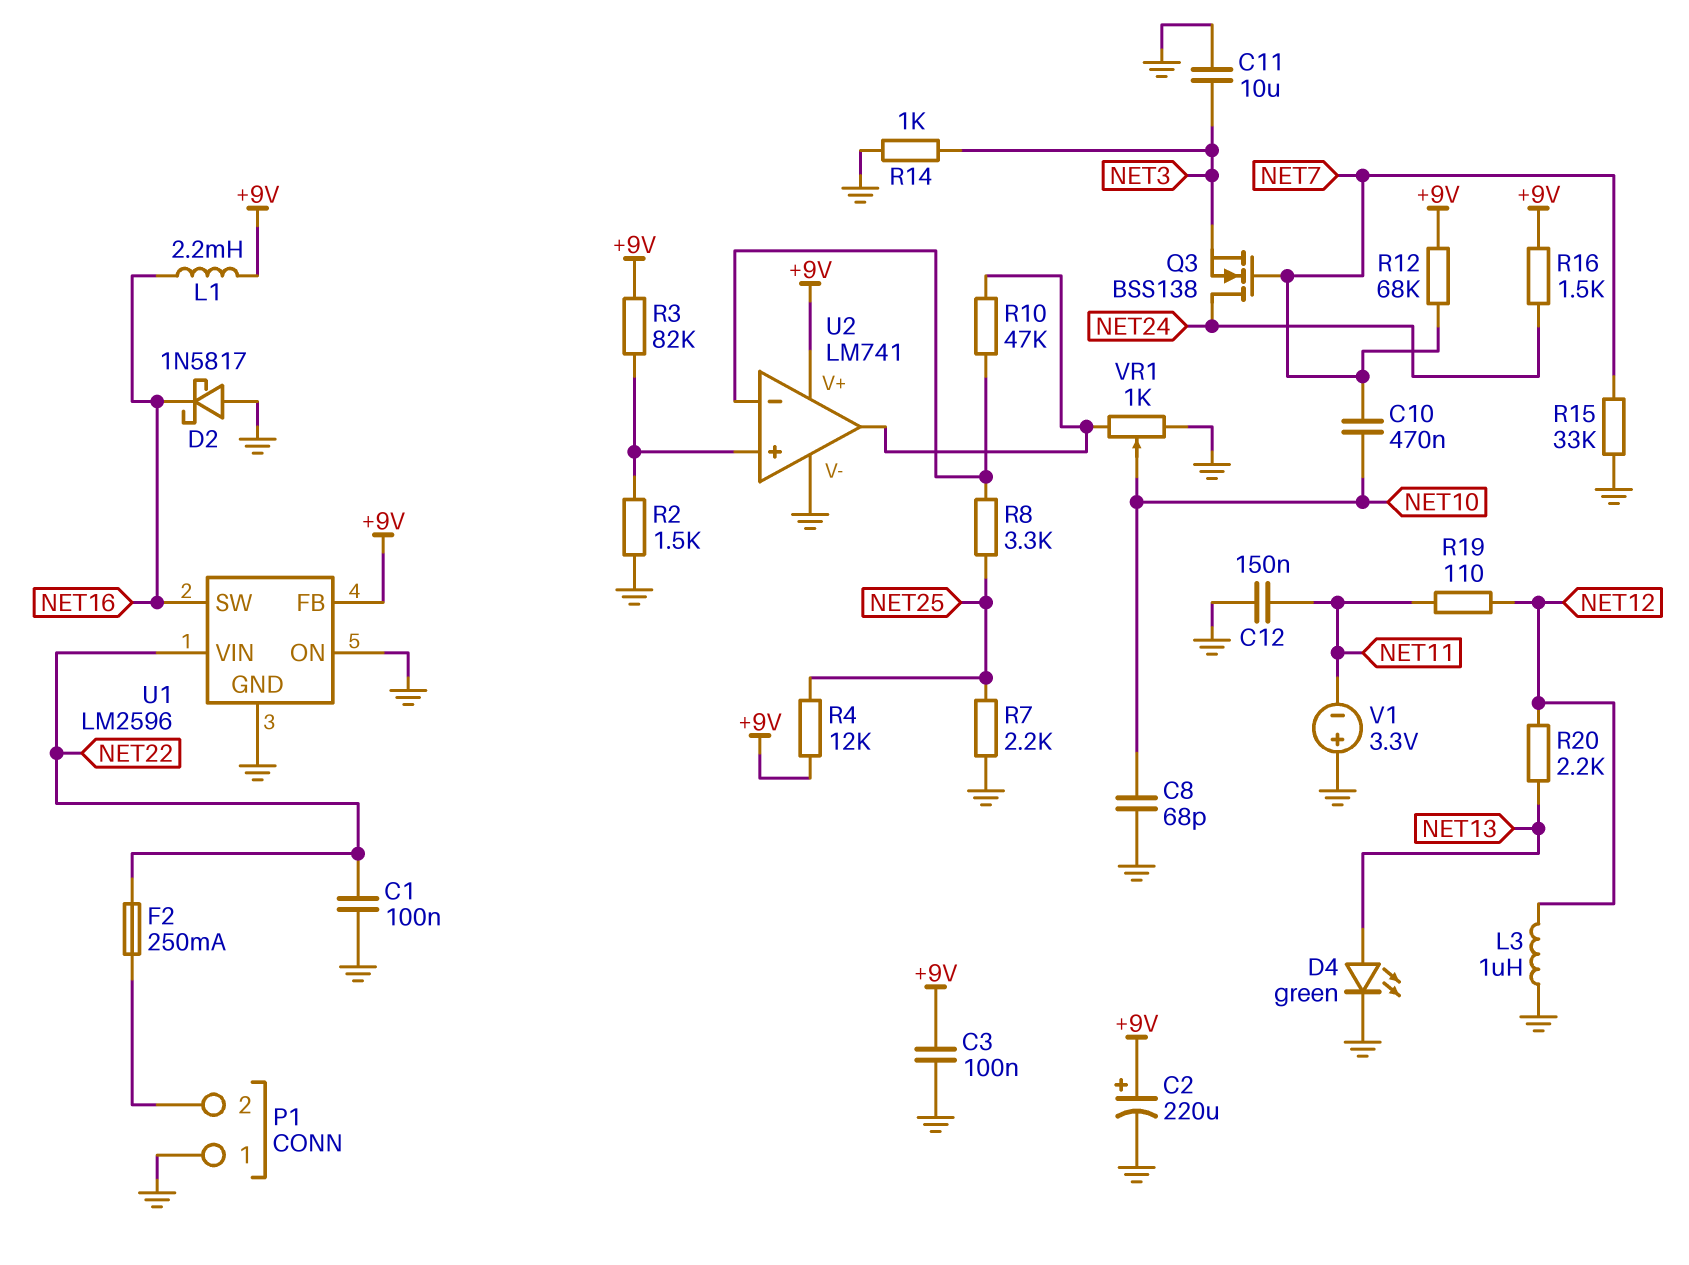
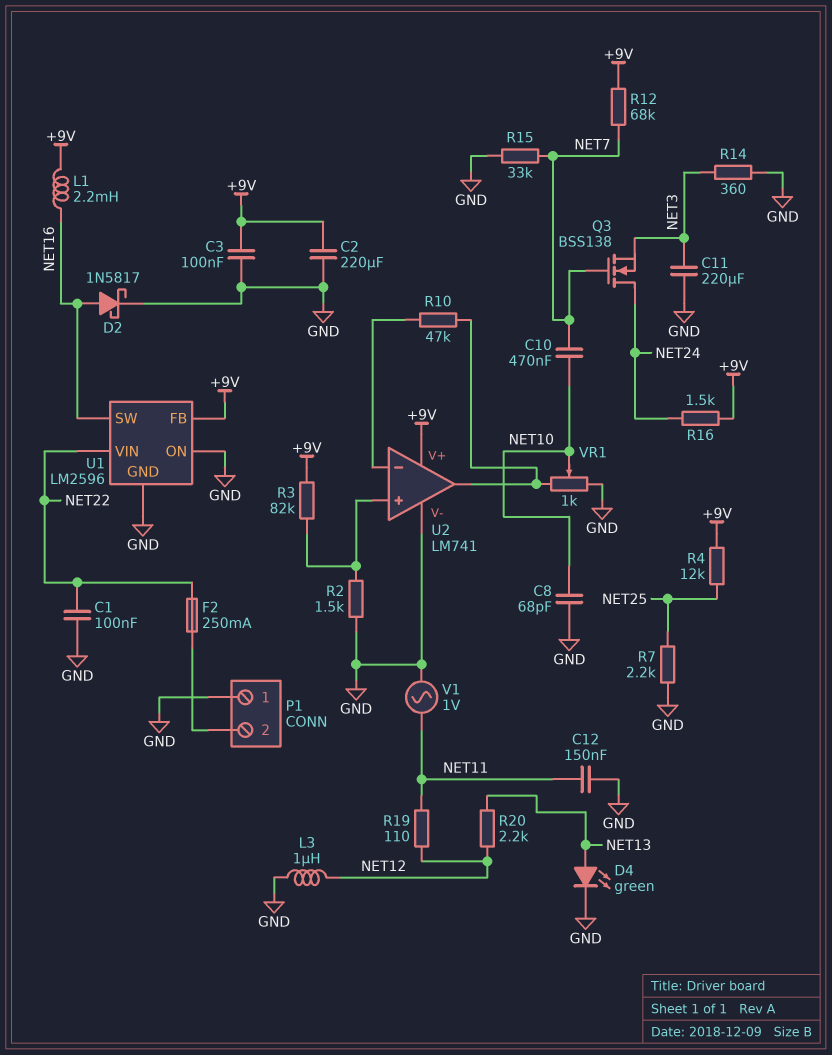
C2: 220uF (plus +9V, minus GND) -> 220uF (+9V, GND)
C11: 10uF (GND, NET3) -> 220uF (GND, NET3)
D2: schottky 1N5817 (A GND, K NET16) -> schottky 1N5817 (A NET16, K GND)
R8: 3.3k (NET25, U2/in-) -> none
R14: 1k (GND, NET3) -> 360 (GND, NET3)
V1: 3.3V (plus GND, minus NET11) -> AC 1V (GND, NET11)

